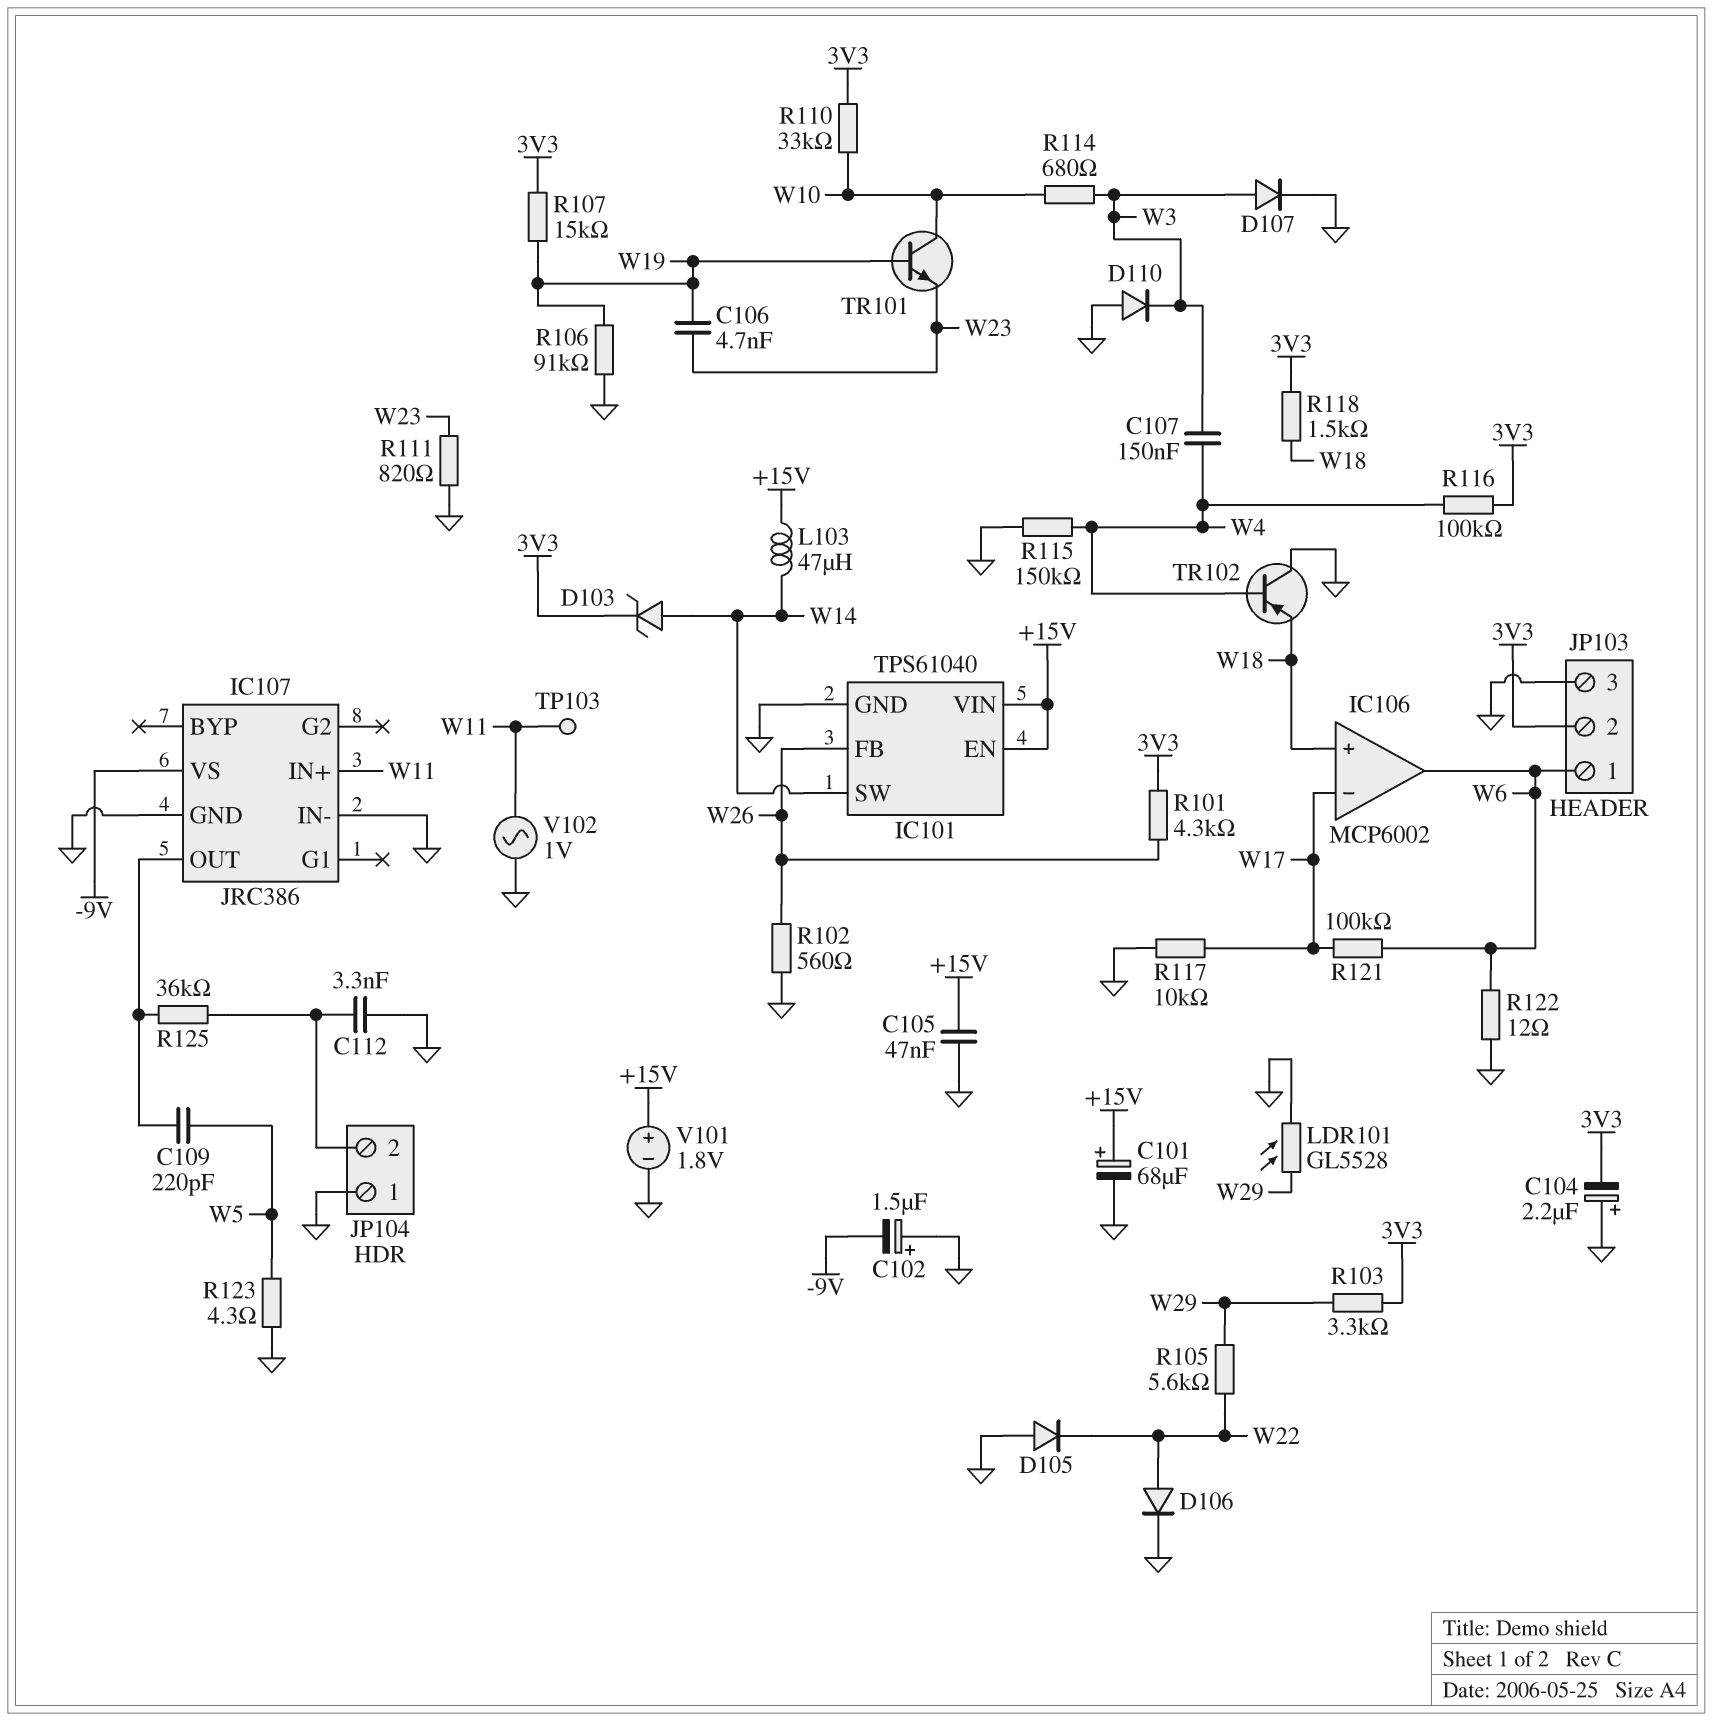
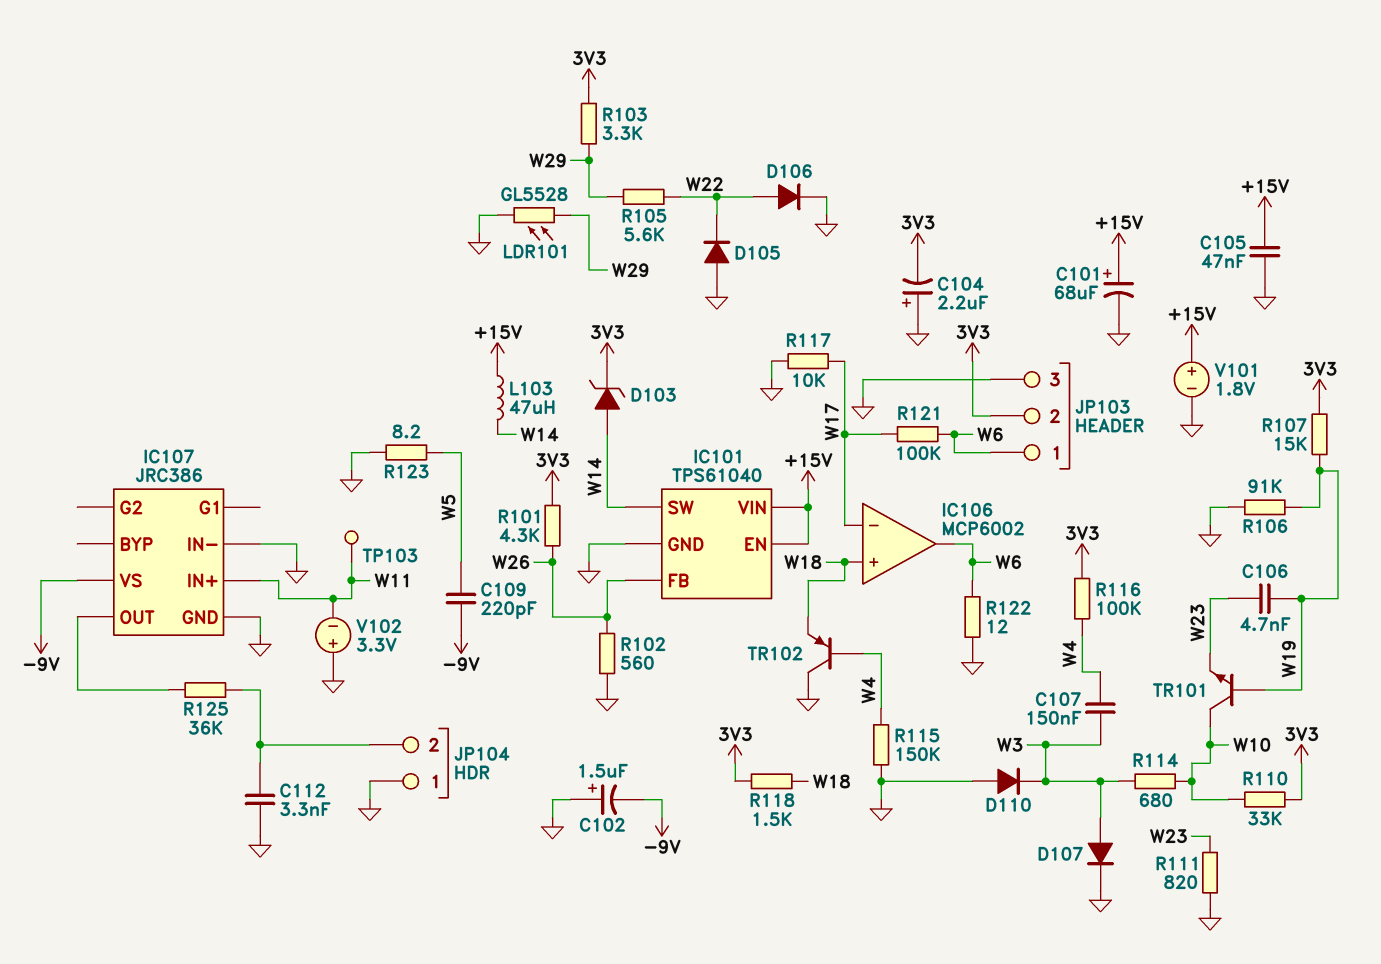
C109: 220pF (IC107/OUT, W5) -> 220pF (-9V, W5)
R123: 4.3 (GND, W5) -> 8.2 (GND, W5)
V102: AC 1V (GND, W11) -> 3.3V (plus GND, minus W11)

